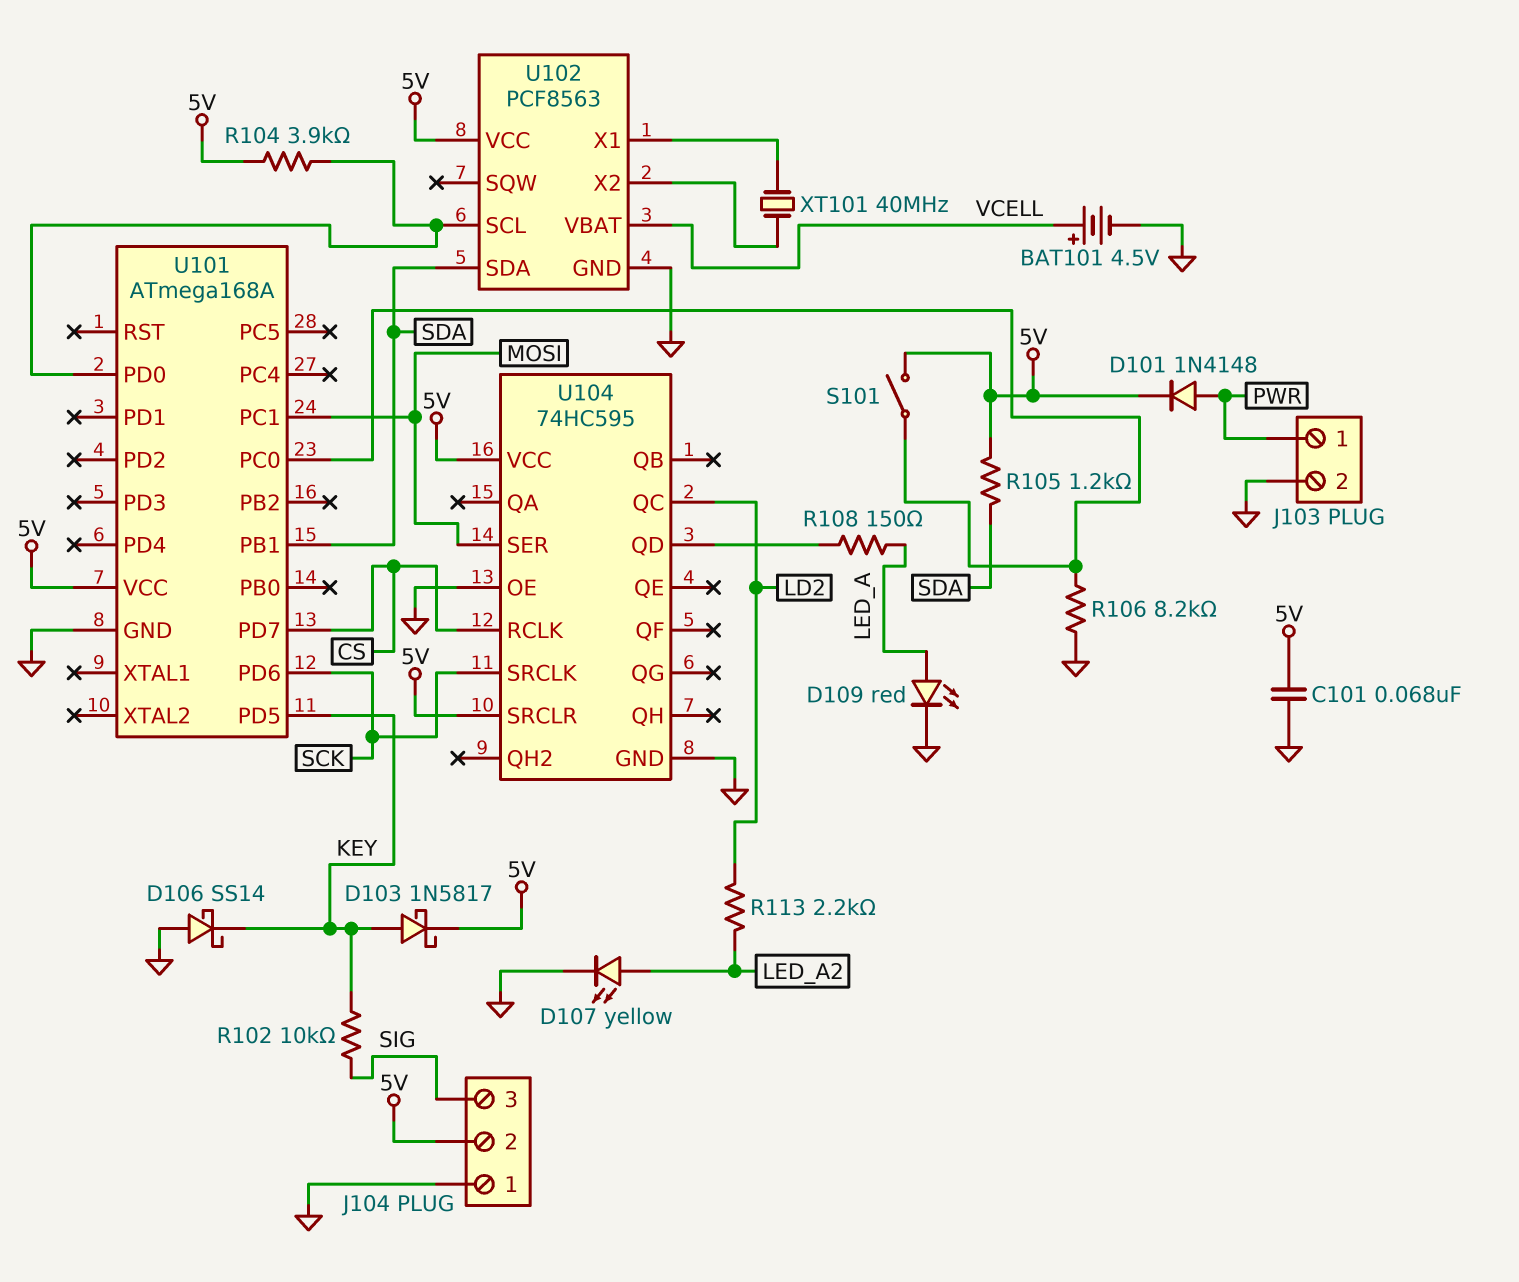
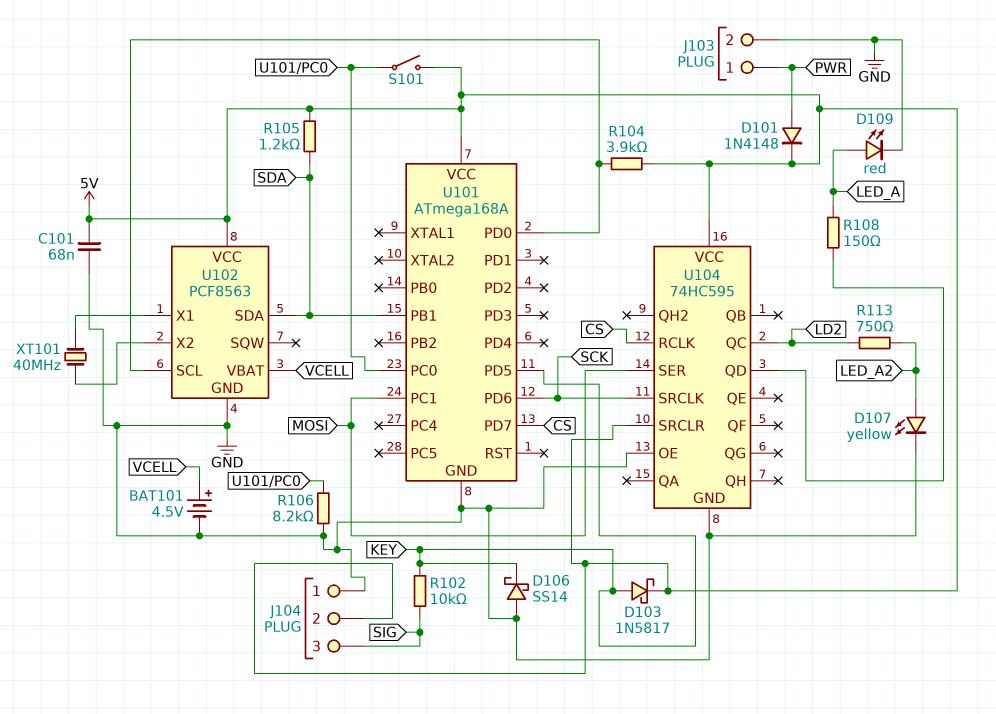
R113: 2.2k (LD2, LED_A2) -> 750 (LD2, LED_A2)

